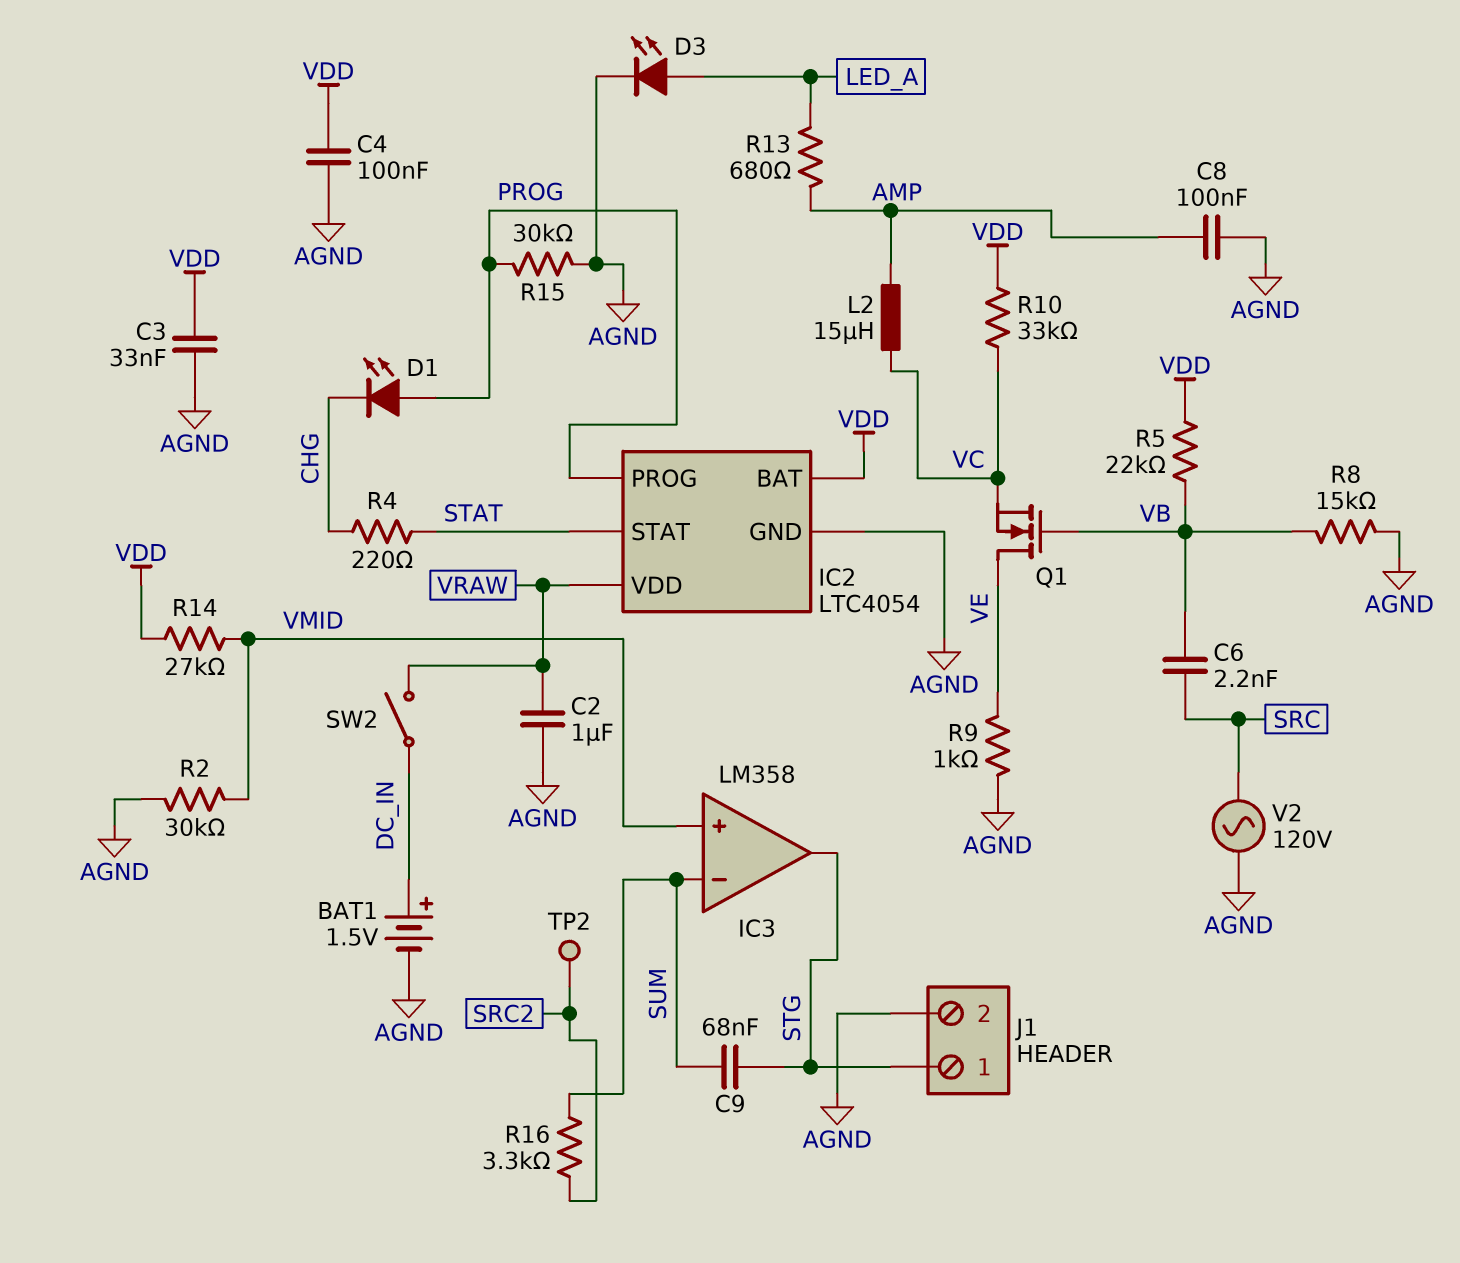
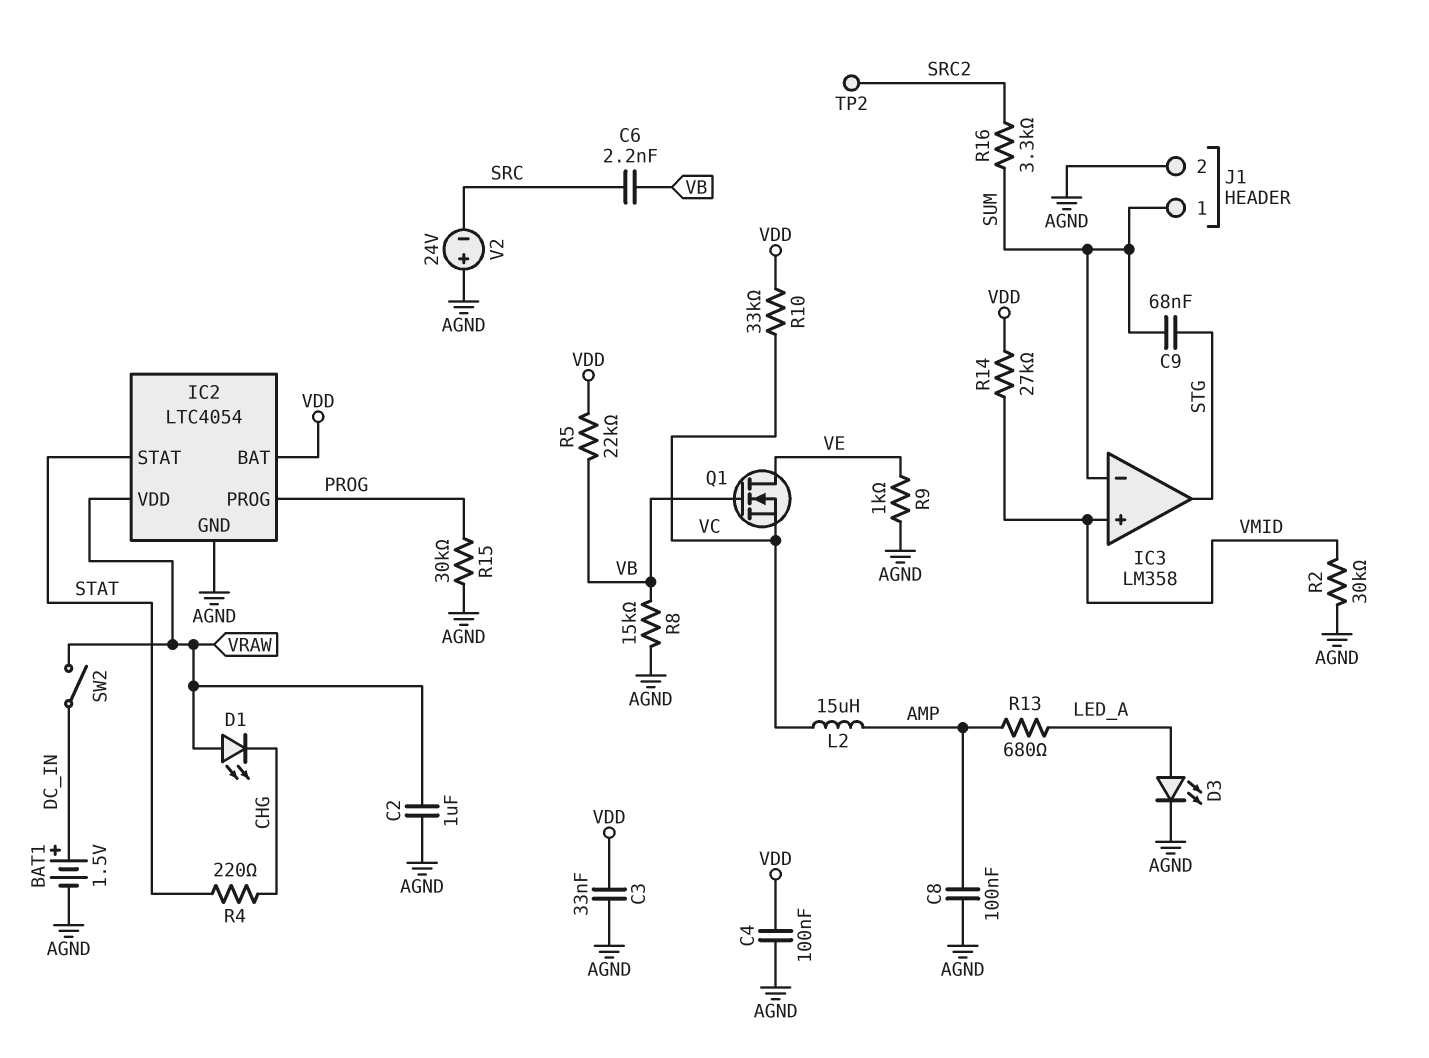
D1: LED (A PROG, K CHG) -> LED (A VRAW, K CHG)
J1 pin 1: STG -> SUM
V2: AC 120V (AGND, SRC) -> 24V (plus AGND, minus SRC)

